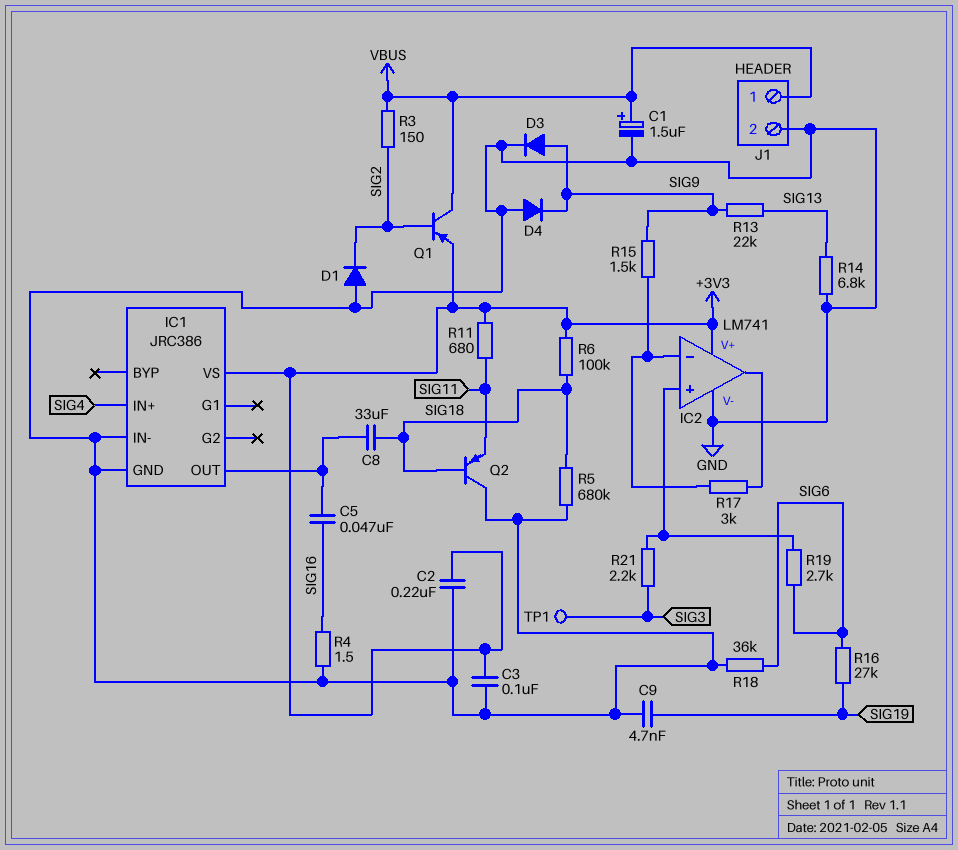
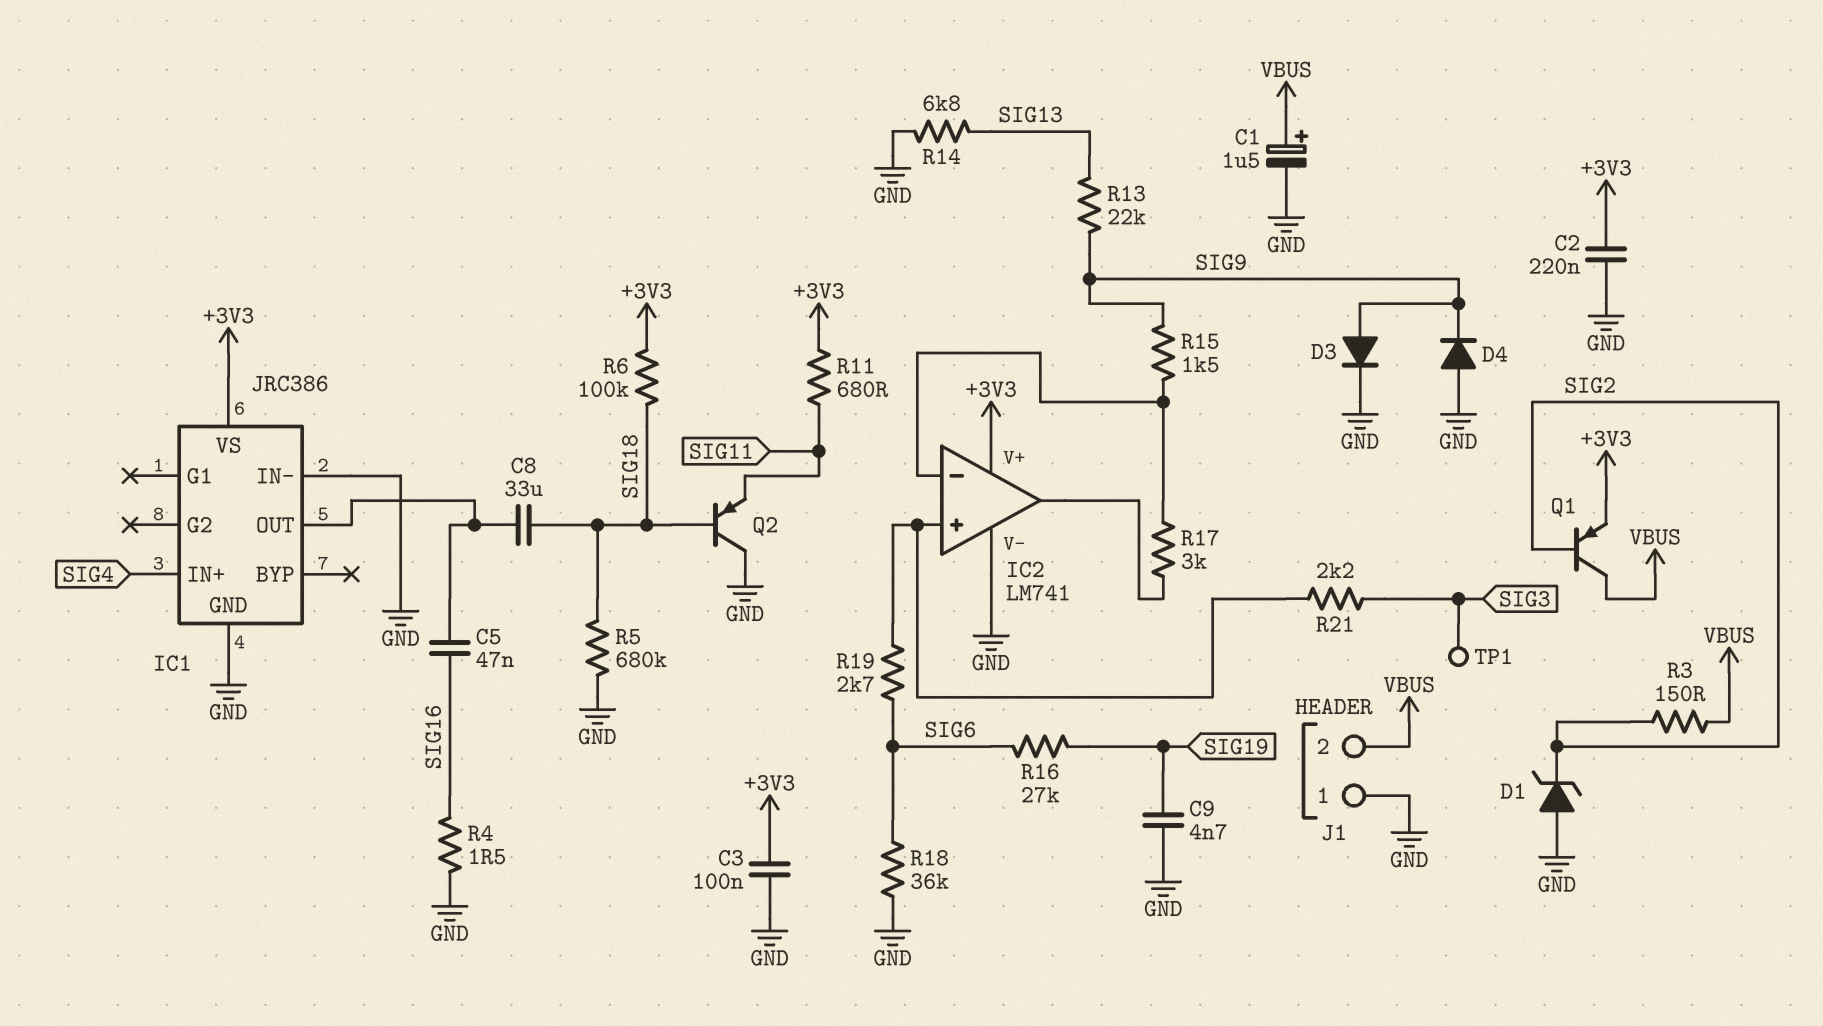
D1: diode (A GND, K SIG2) -> zener (A GND, K SIG2)
J1 pin 1: VBUS -> GND
J1 pin 2: GND -> VBUS

